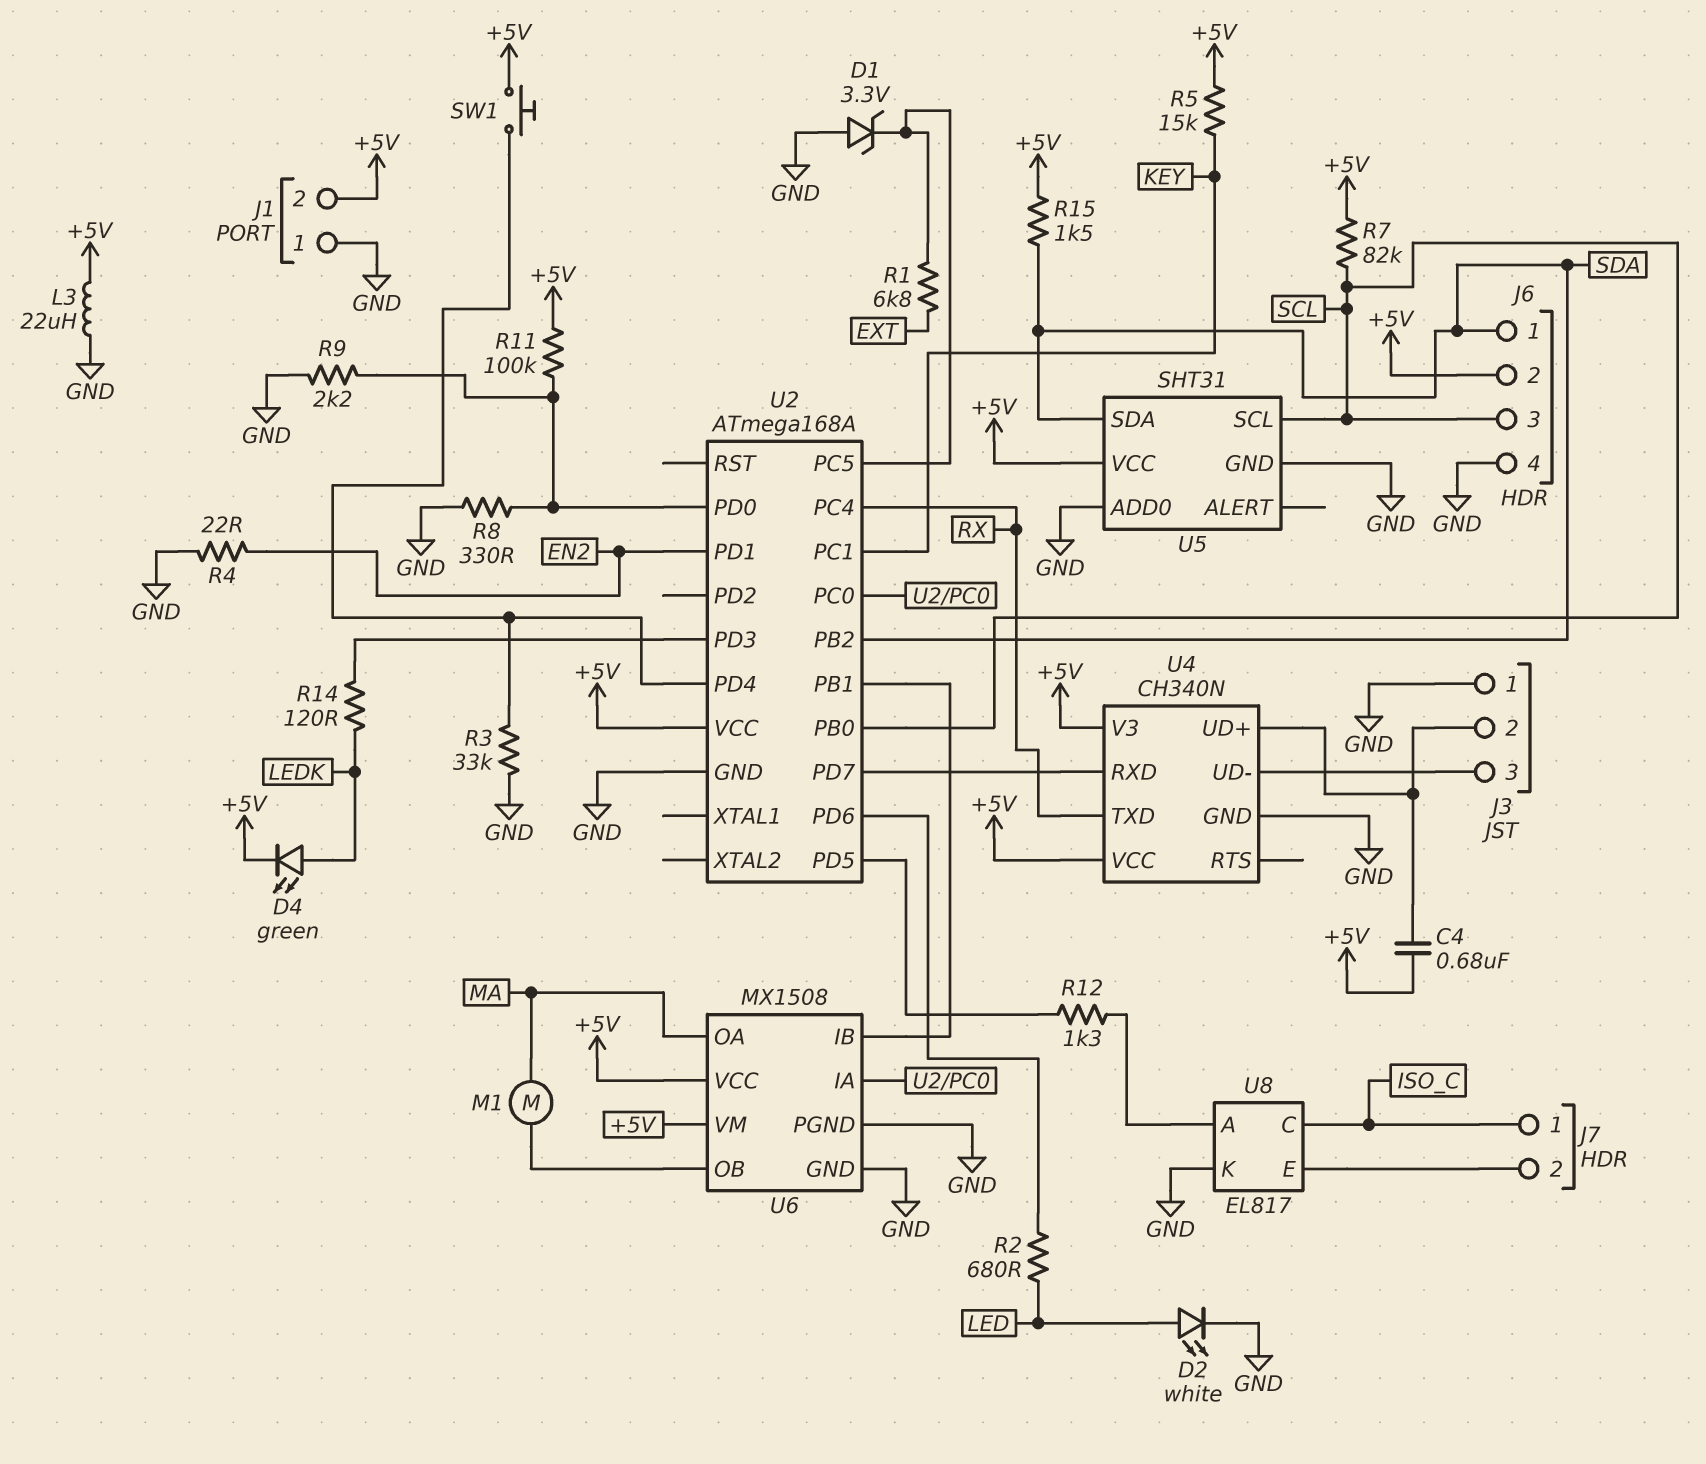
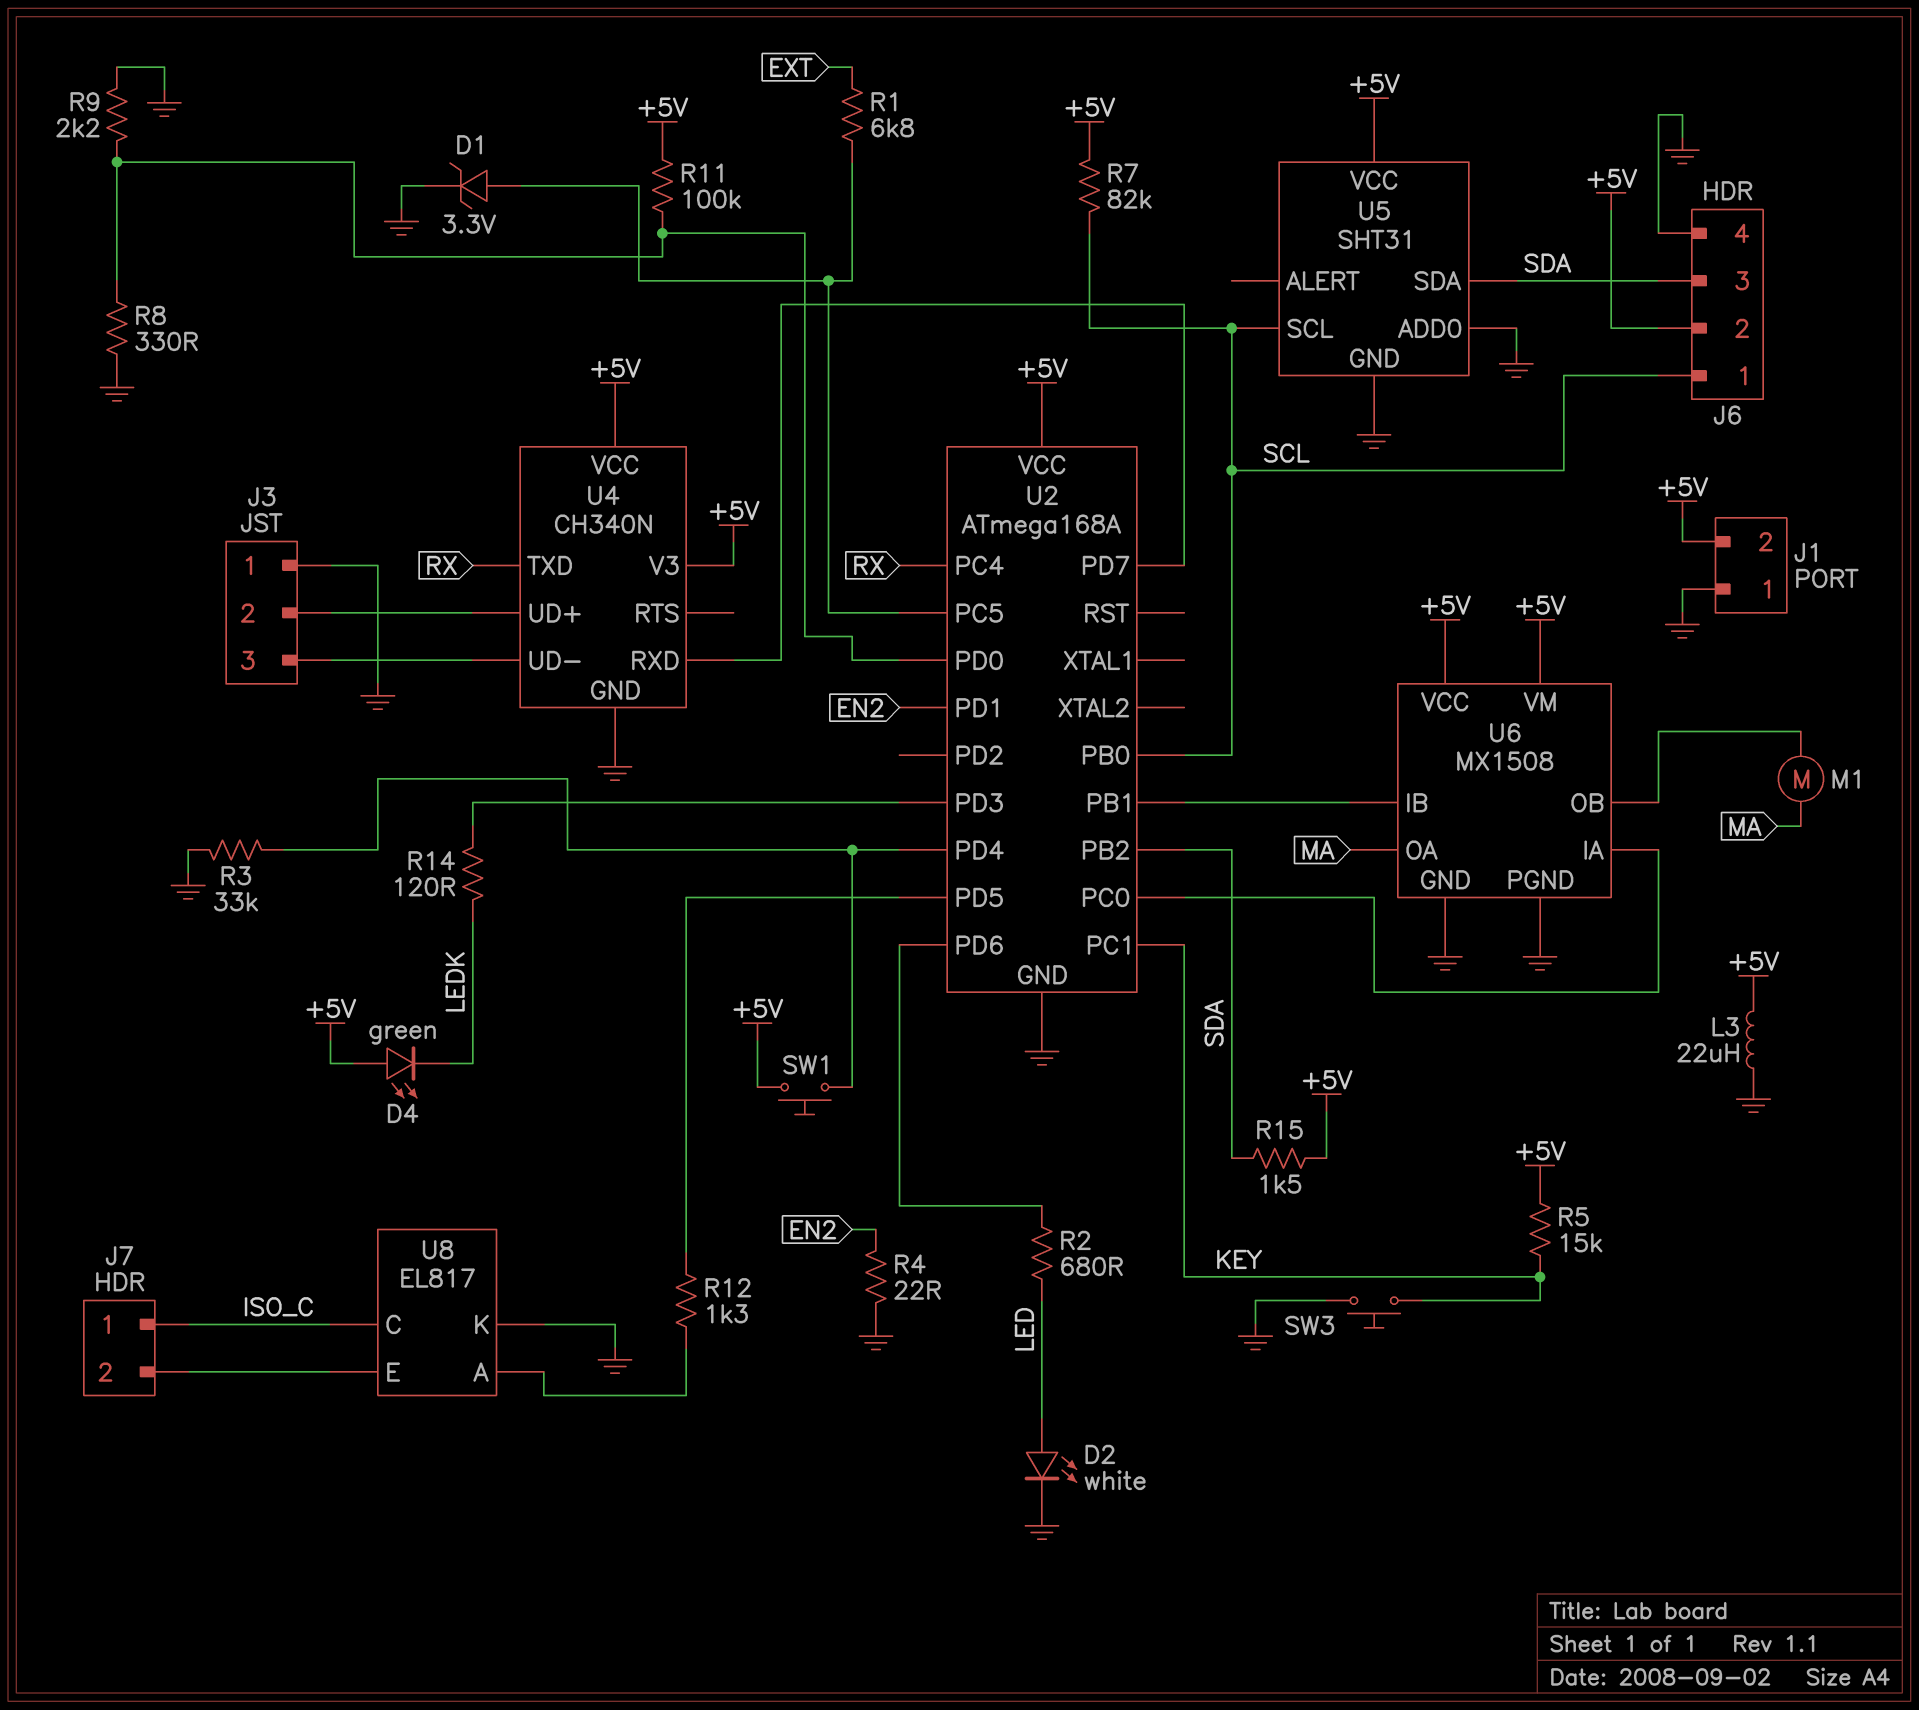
C4: 680nF (+5V, J3/2) -> none
D1: zener 3.3V (A GND, K U2/PC5) -> zener 3.3V (A U2/PC5, K GND)
D4: LED green (A LEDK, K +5V) -> LED green (A +5V, K LEDK)
J6 pin 1: SDA -> SCL
J6 pin 3: SCL -> SDA
SW3: none -> button (GND, KEY)

